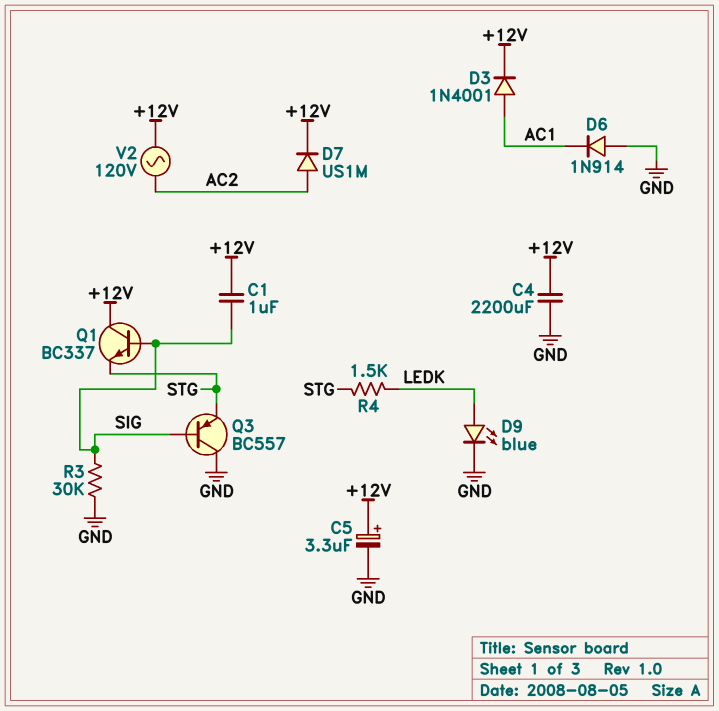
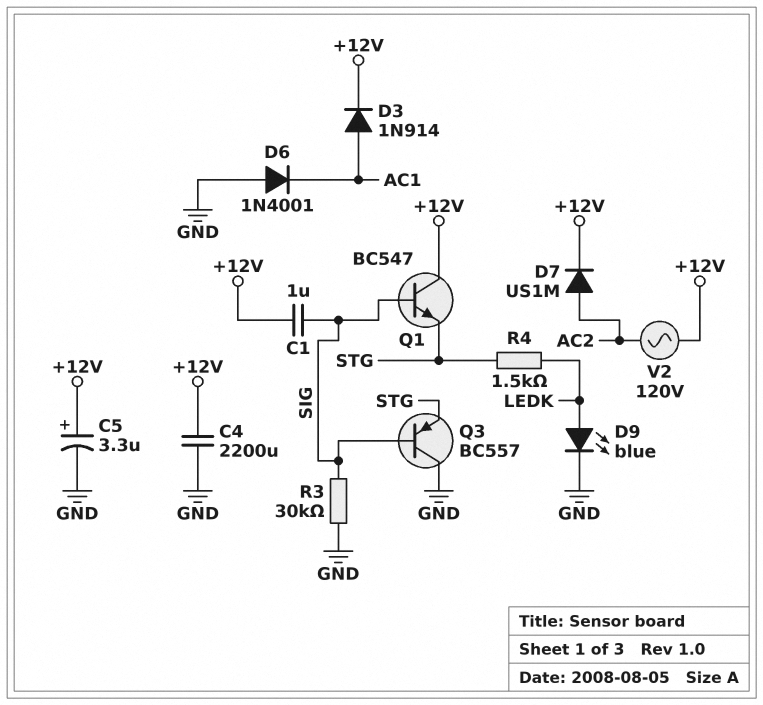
D3: diode 1N4001 (A AC1, K +12V) -> diode 1N914 (A AC1, K +12V)
D6: diode 1N914 (A GND, K AC1) -> diode 1N4001 (A GND, K AC1)
Q1: NPN BC337 (B SIG, C +12V, E STG) -> NPN BC547 (B SIG, C +12V, E STG)

